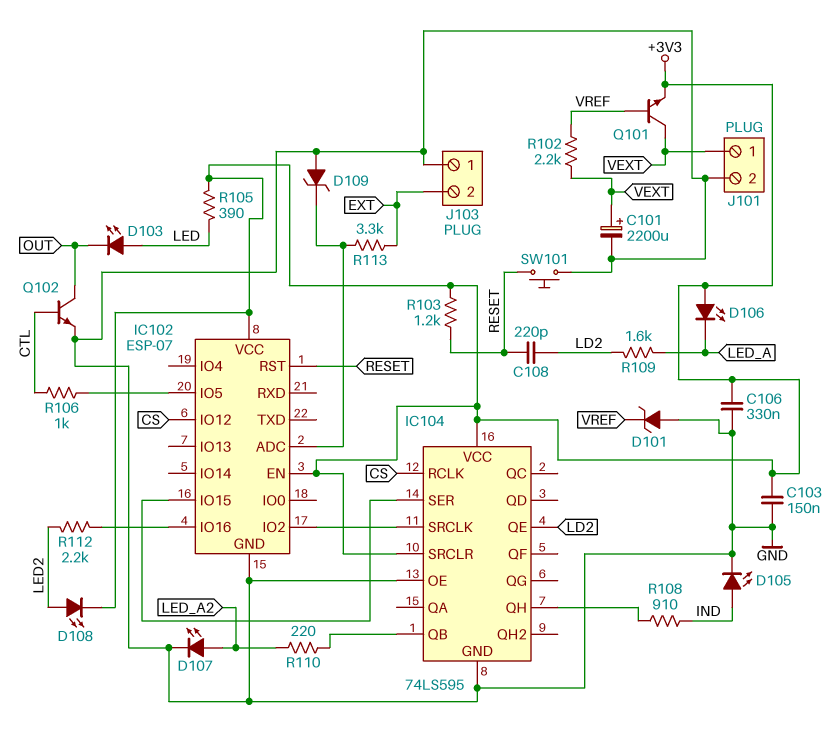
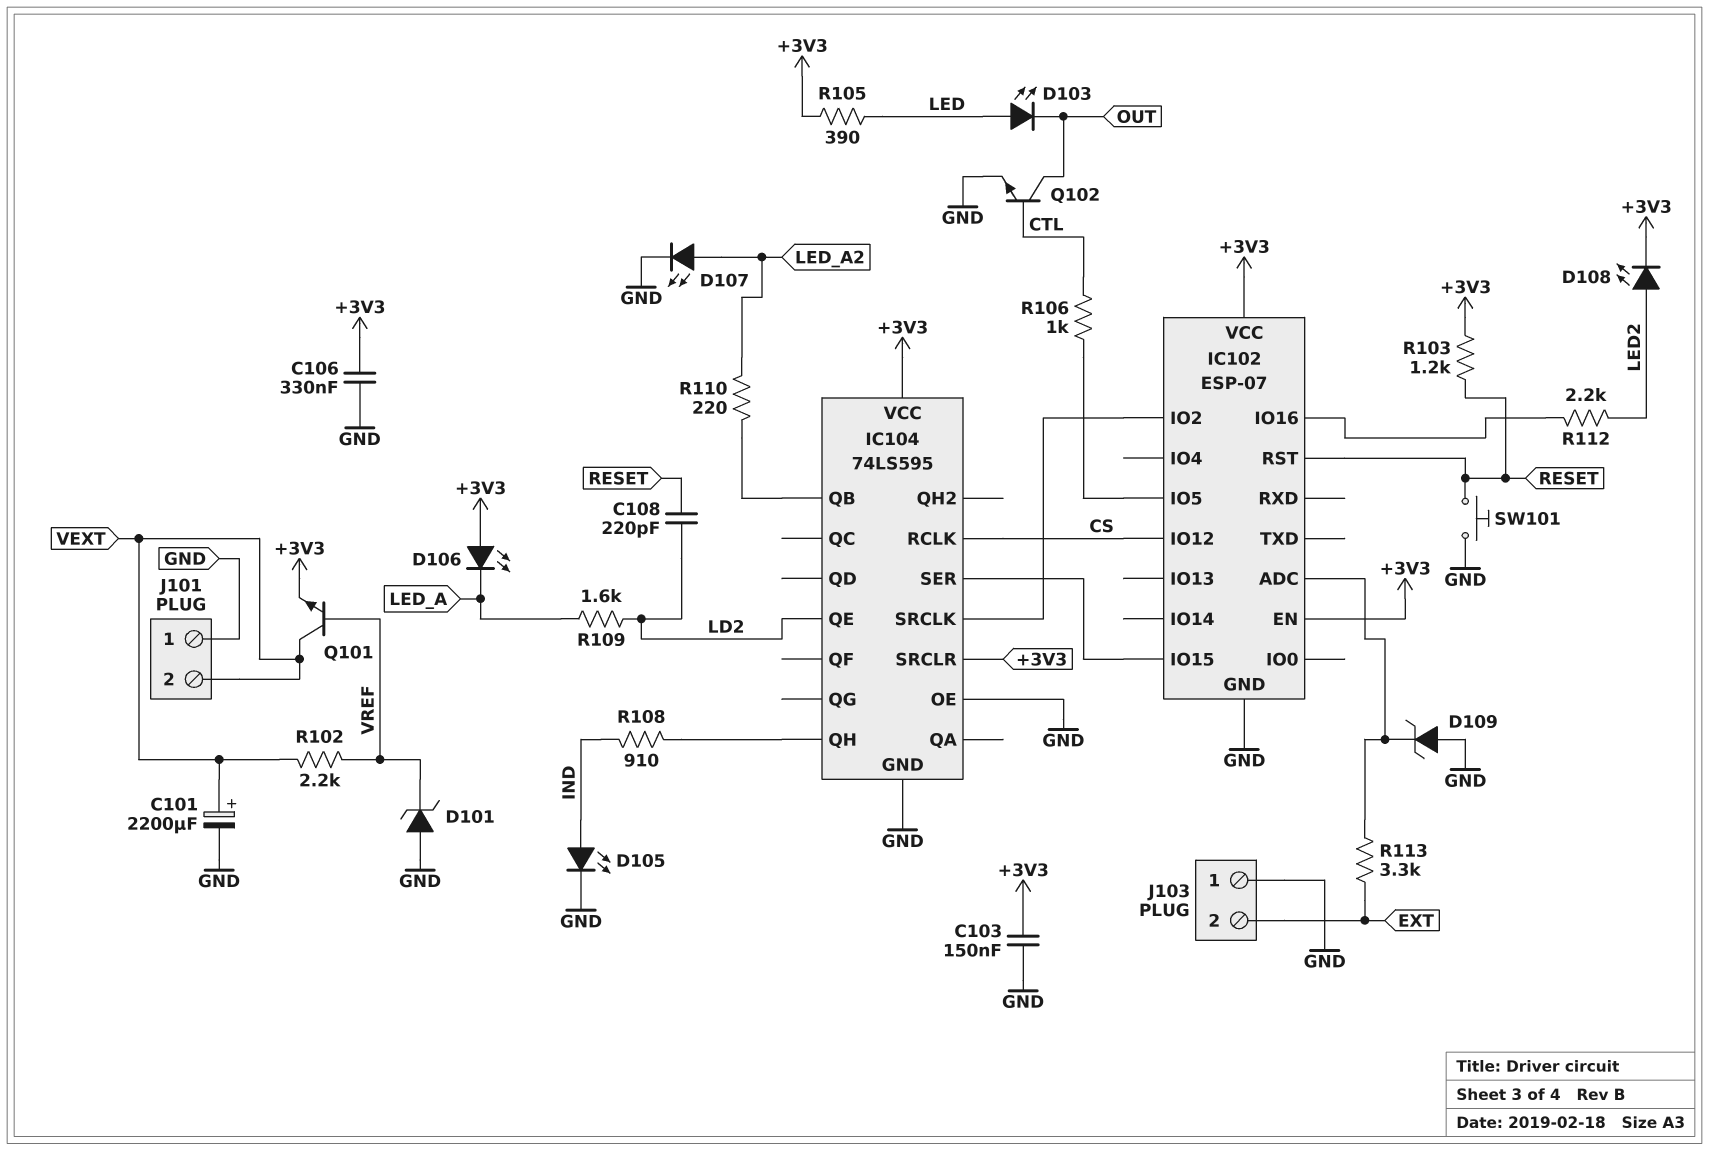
J101 pin 1: VEXT -> GND
J101 pin 2: GND -> VEXT

